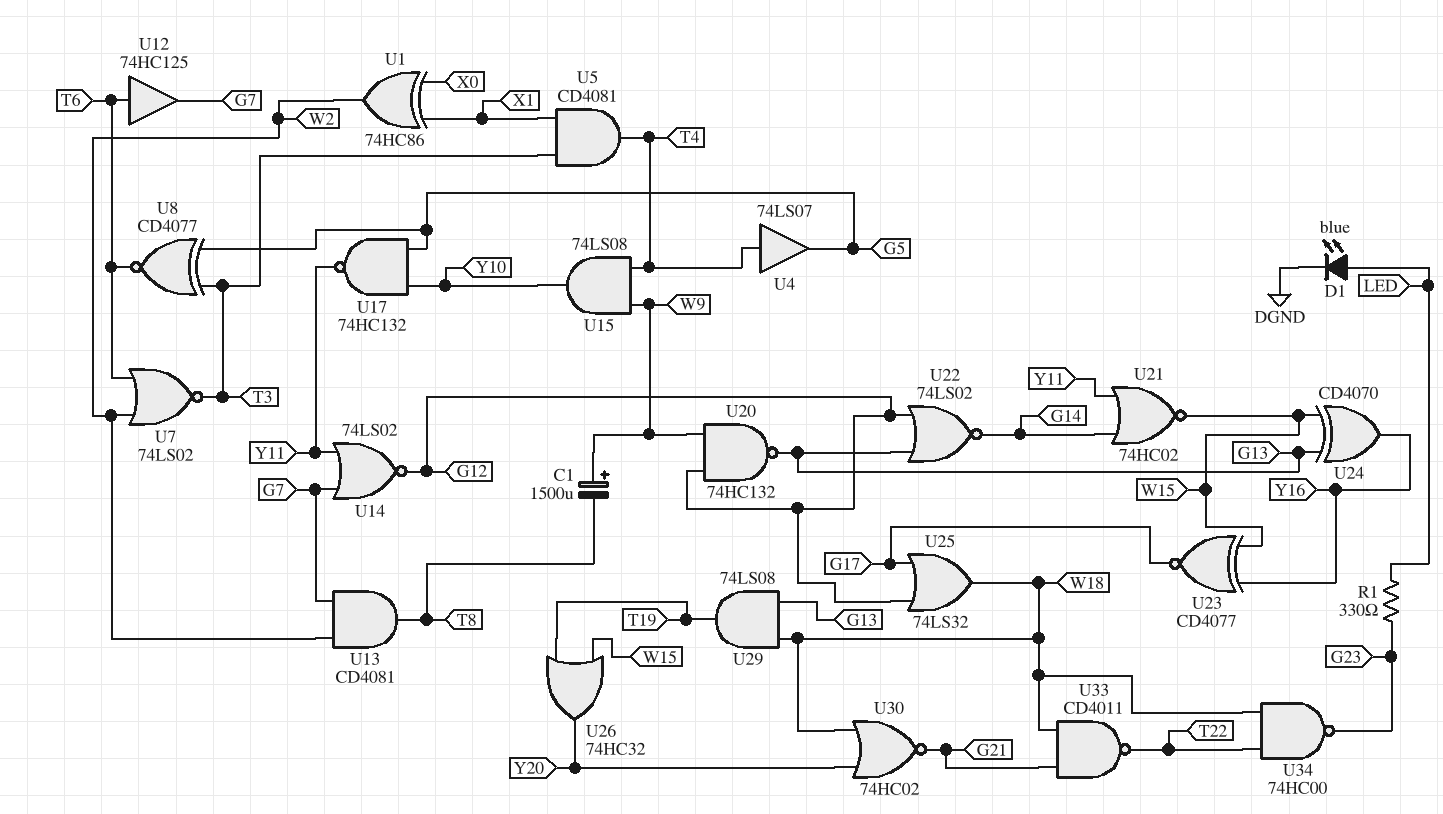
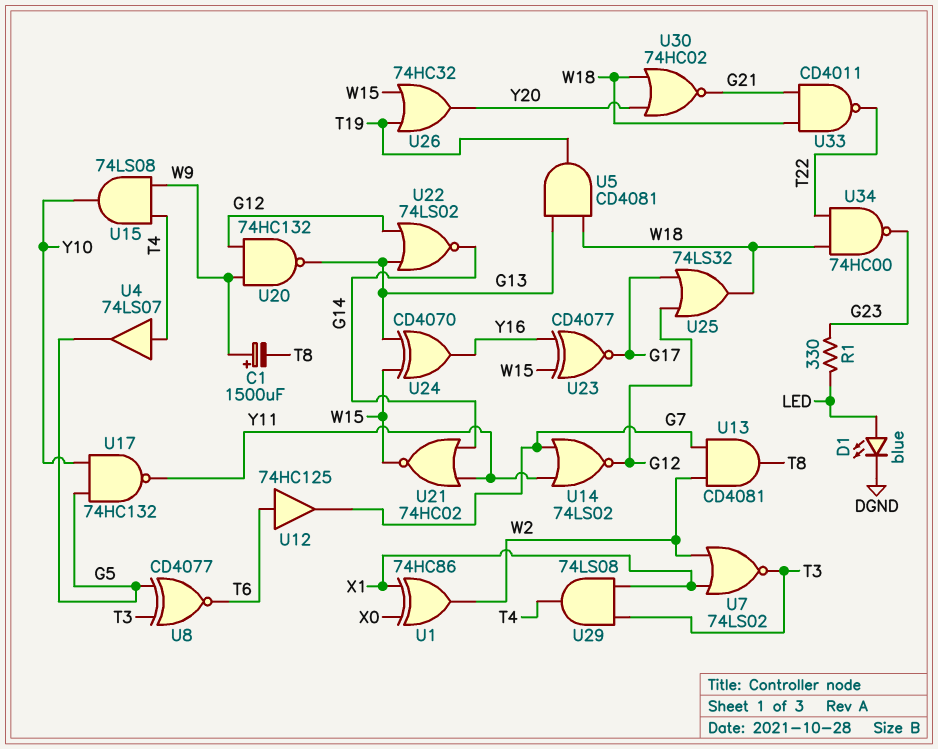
U5: AND CD4081 (in T3, in X1, out T4) -> AND CD4081 (in G13, in W18, out T19)
U7: NOR 74LS02 (in T6, in W2, out T3) -> NOR 74LS02 (in W2, in X1, out T3)
U29: AND 74LS08 (in G13, in W18, out T19) -> AND 74LS08 (in T3, in X1, out T4)

